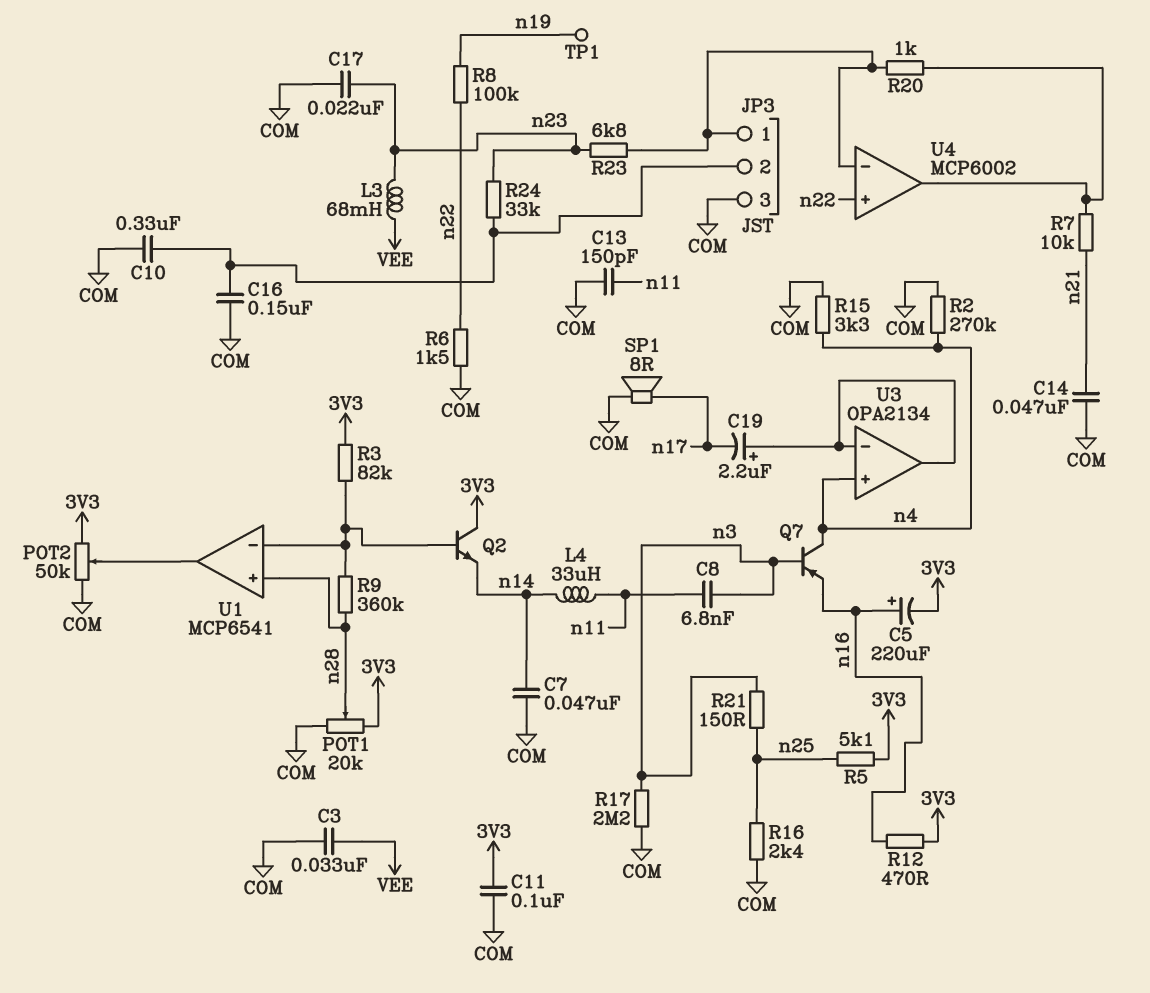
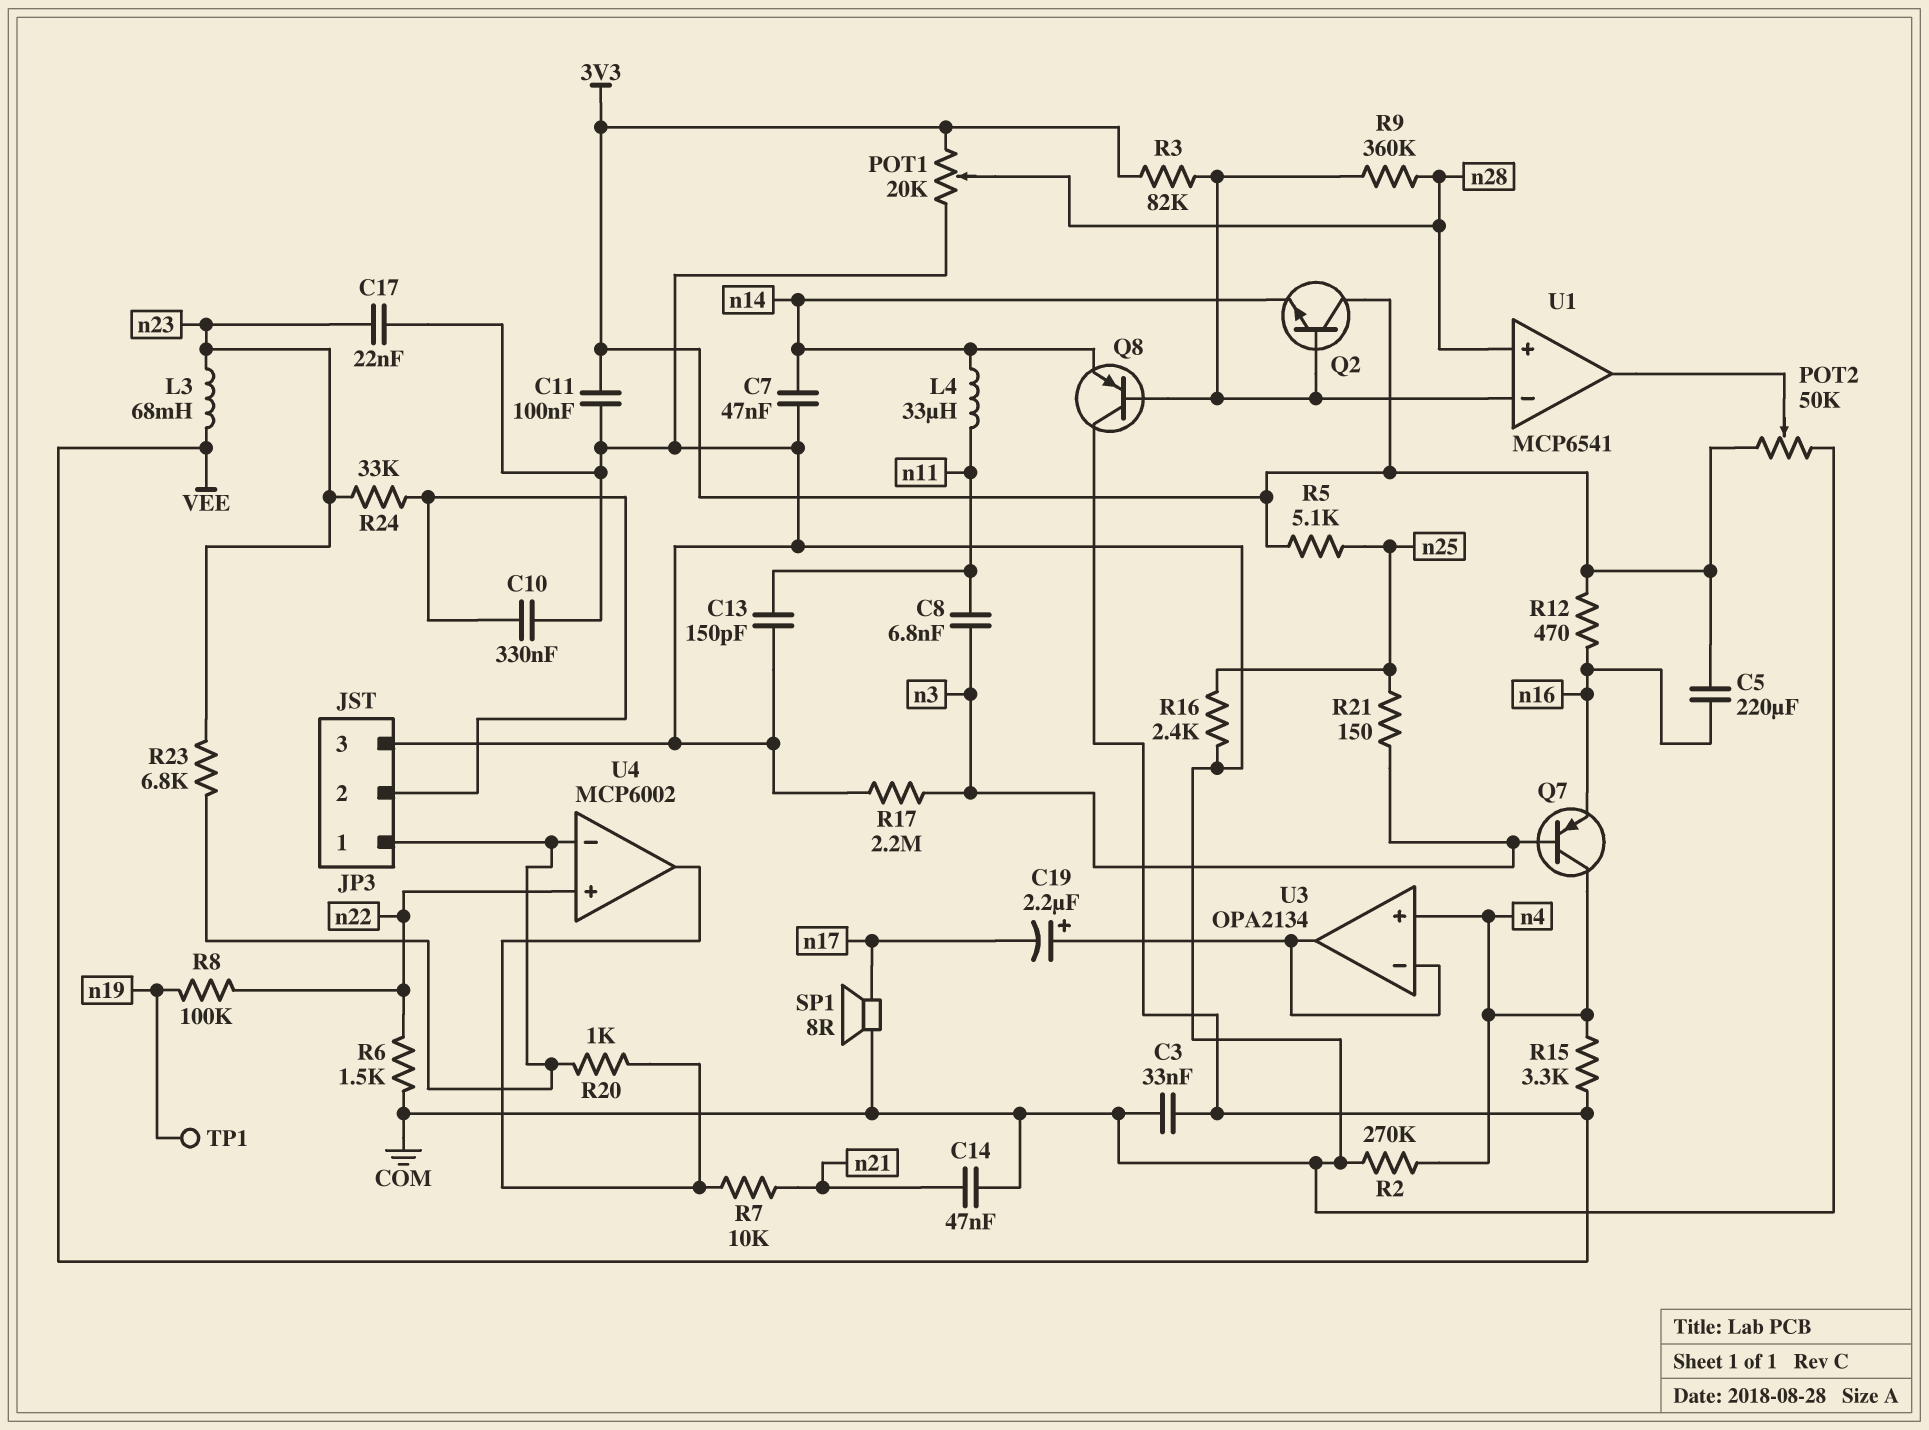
C5: 220uF (plus n16, minus 3V3) -> 220uF (3V3, n16)
C16: 150nF (COM, JP3/2) -> none
Q8: none -> PNP (B U1/in-, C VEE, E n14)
R15: 3.3k (COM, n4) -> 3.3k (VEE, n4)

